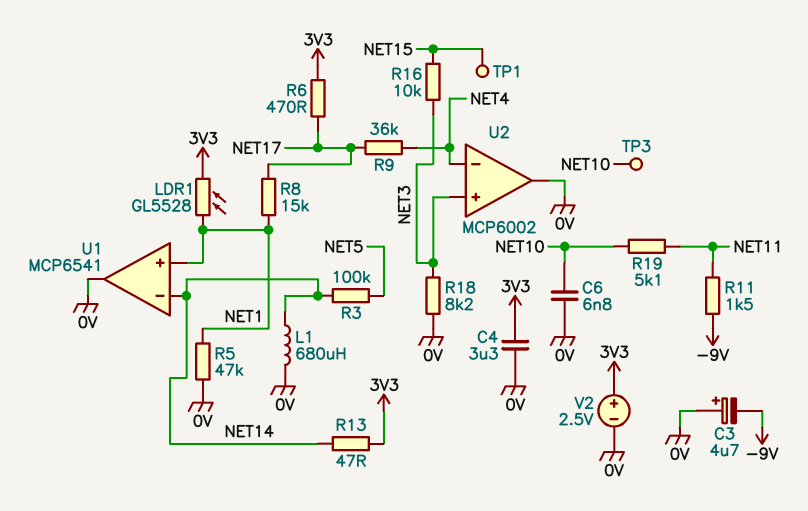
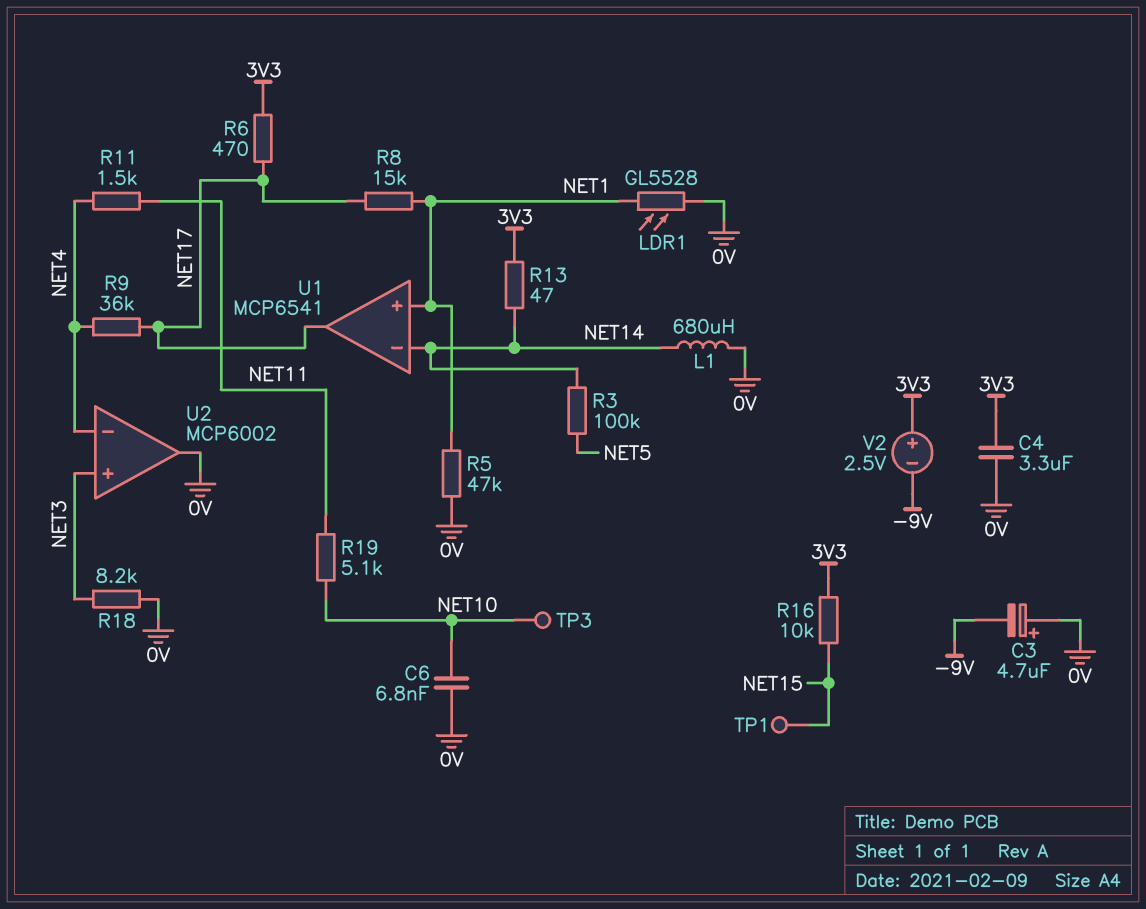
LDR1: GL5528 (3V3, NET1) -> GL5528 (0V, NET1)
R11: 1.5k (-9V, NET11) -> 1.5k (NET4, NET11)
R16: 10k (NET3, NET15) -> 10k (3V3, NET15)
U1 pin out: 0V -> NET17
V2: 2.5V (plus 3V3, minus 0V) -> 2.5V (plus 3V3, minus -9V)

